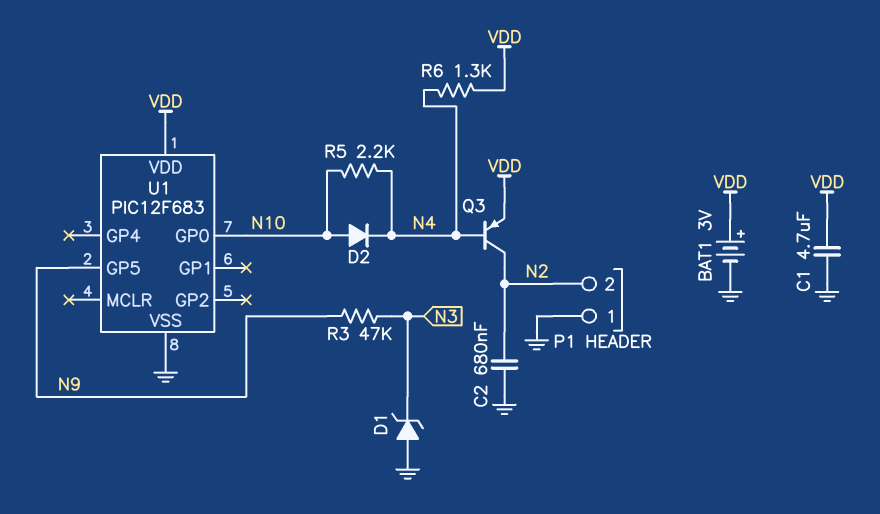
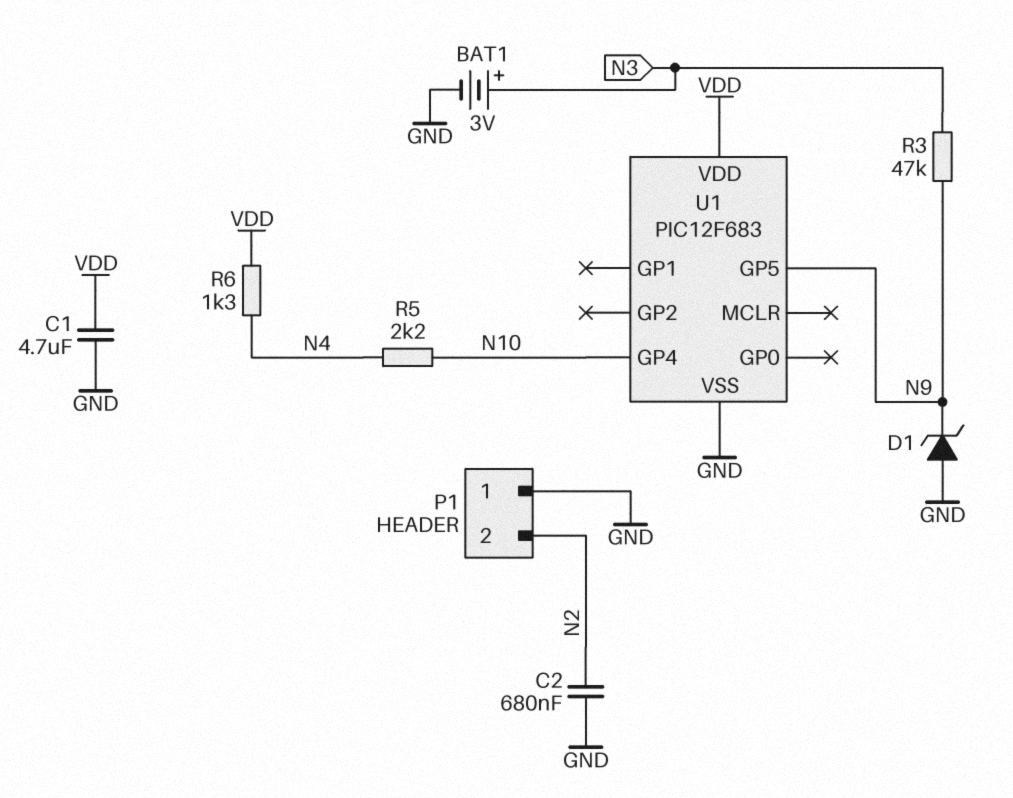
BAT1: 3V (plus VDD, minus GND) -> 3V (plus N3, minus GND)
D1: zener (A GND, K N3) -> zener (A GND, K N9)
D2: diode (A N10, K N4) -> none
Q3: PNP (B N4, C N2, E VDD) -> none
U1 pin GP0: N10 -> none
U1 pin GP4: none -> N10

